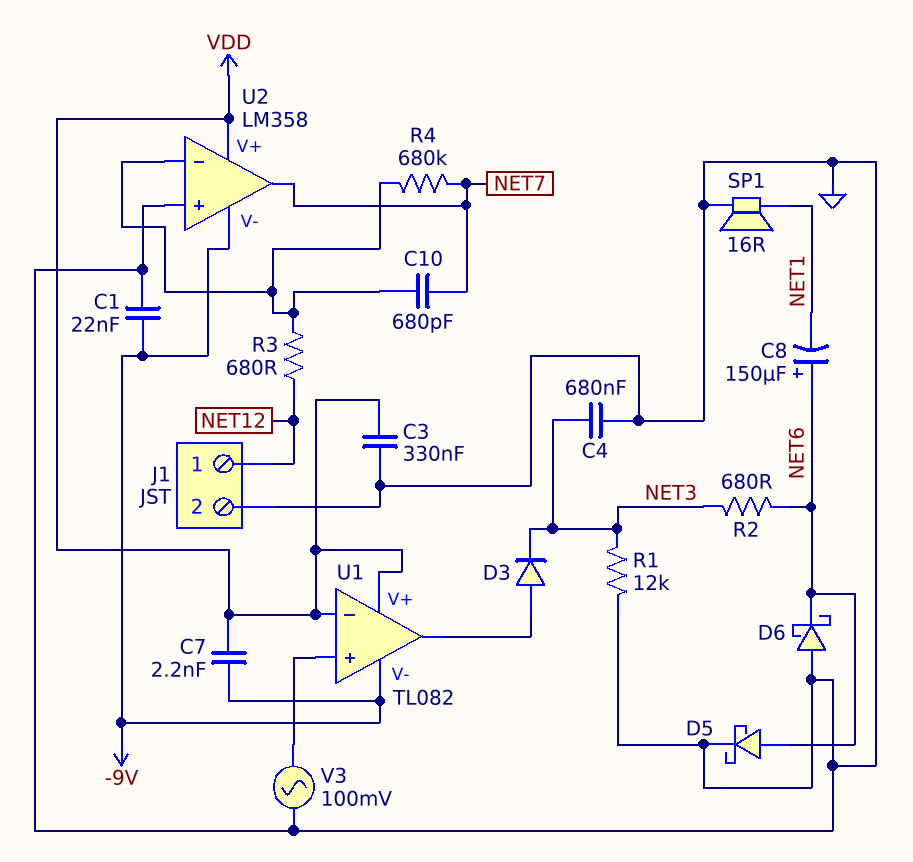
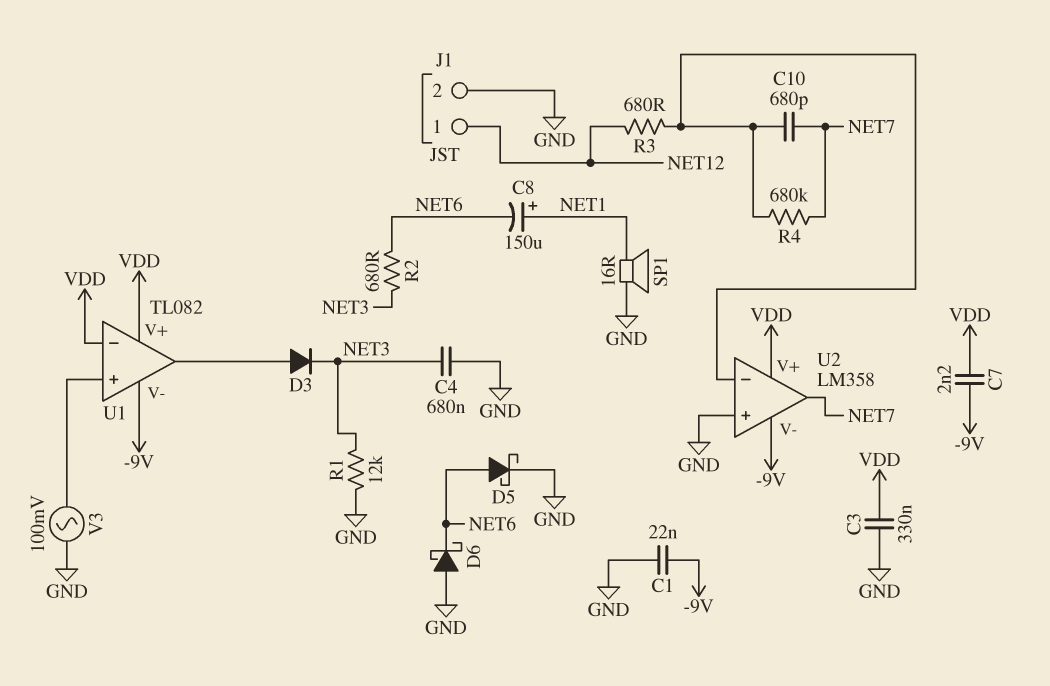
C8: 150uF (plus NET6, minus NET1) -> 150uF (plus NET1, minus NET6)

